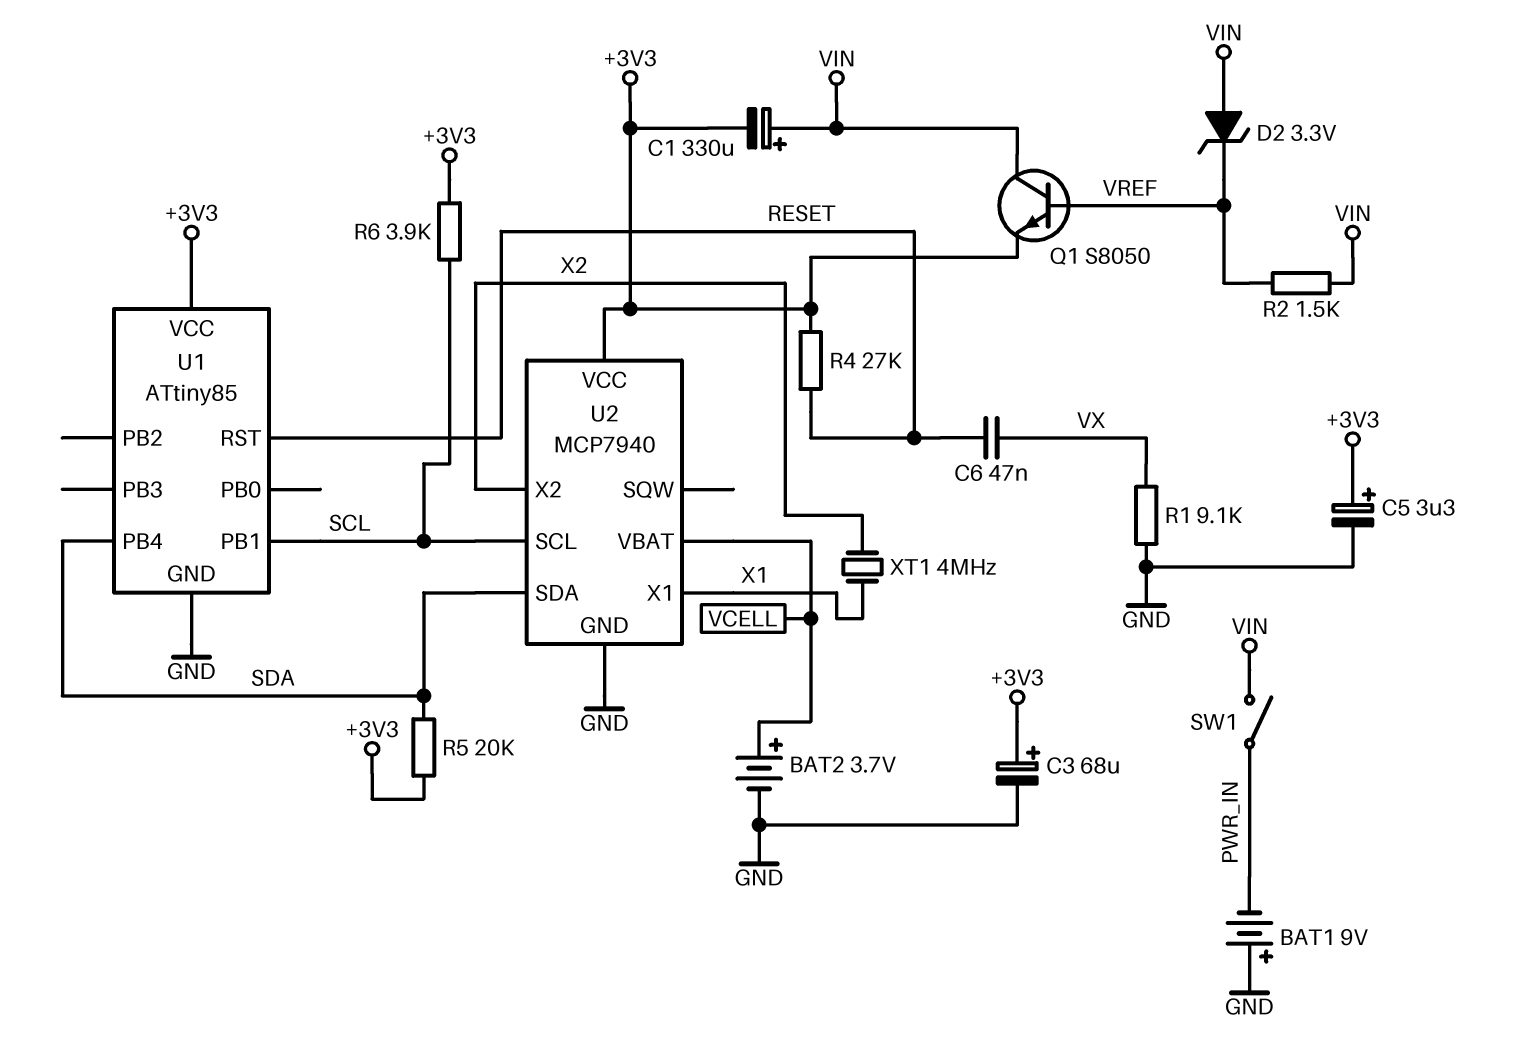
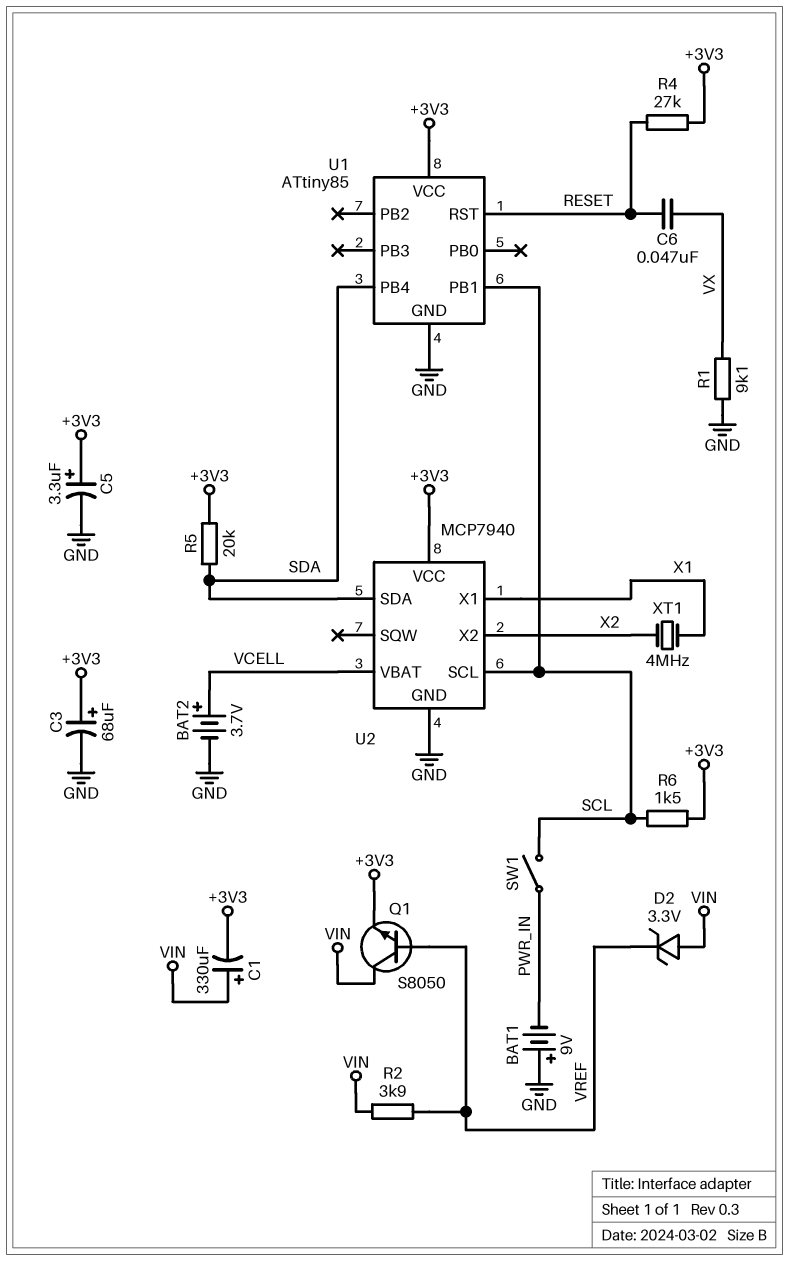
R2: 1.5k (VIN, VREF) -> 3.9k (VIN, VREF)
R6: 3.9k (+3V3, SCL) -> 1.5k (+3V3, SCL)
SW1: switch (PWR_IN, VIN) -> switch (PWR_IN, SCL)

